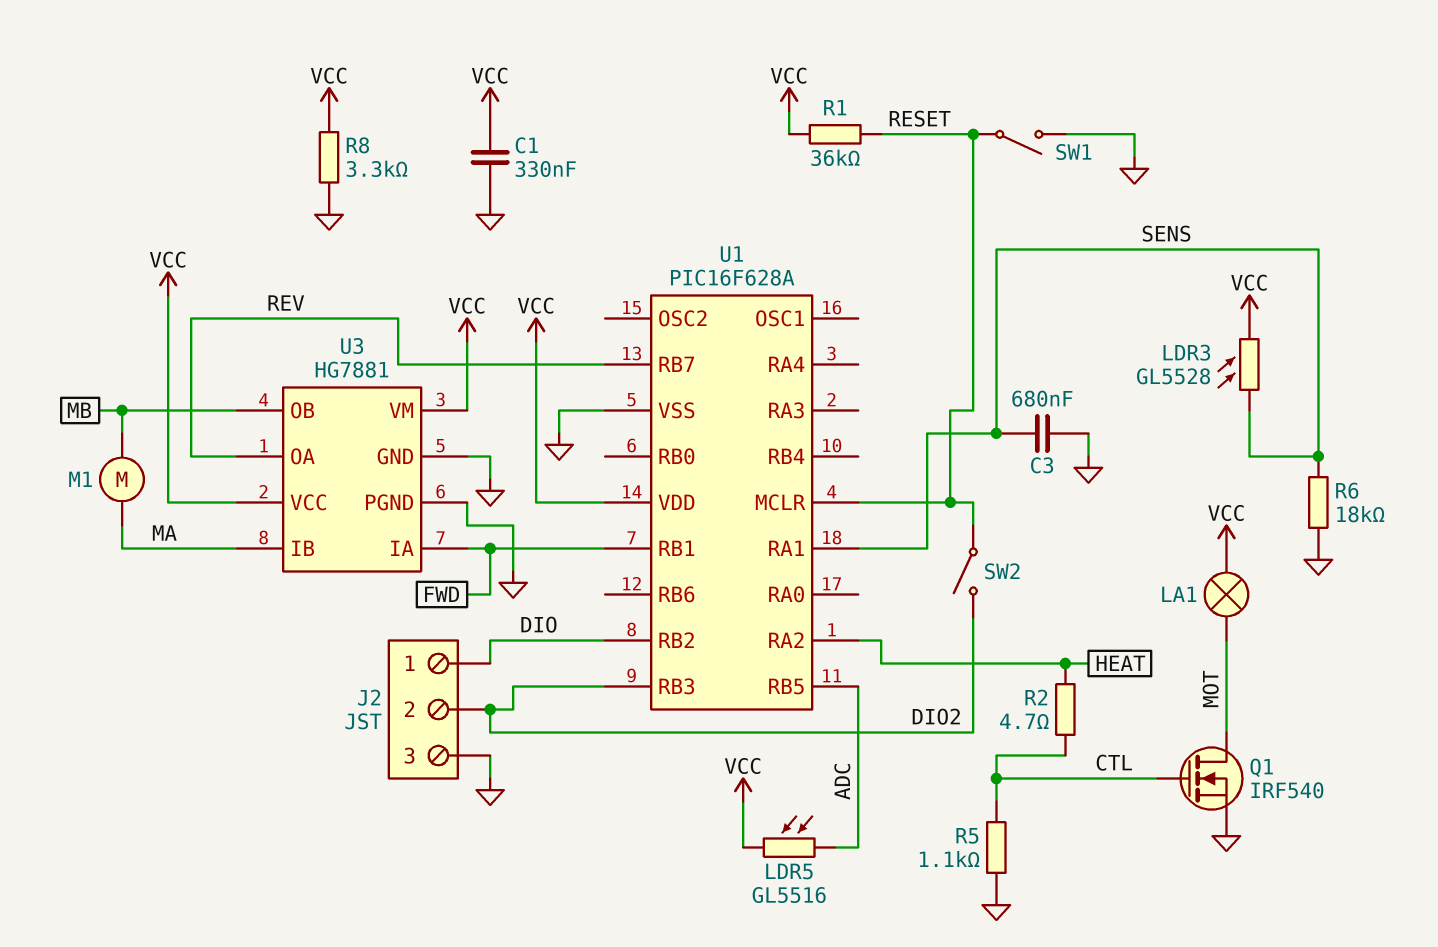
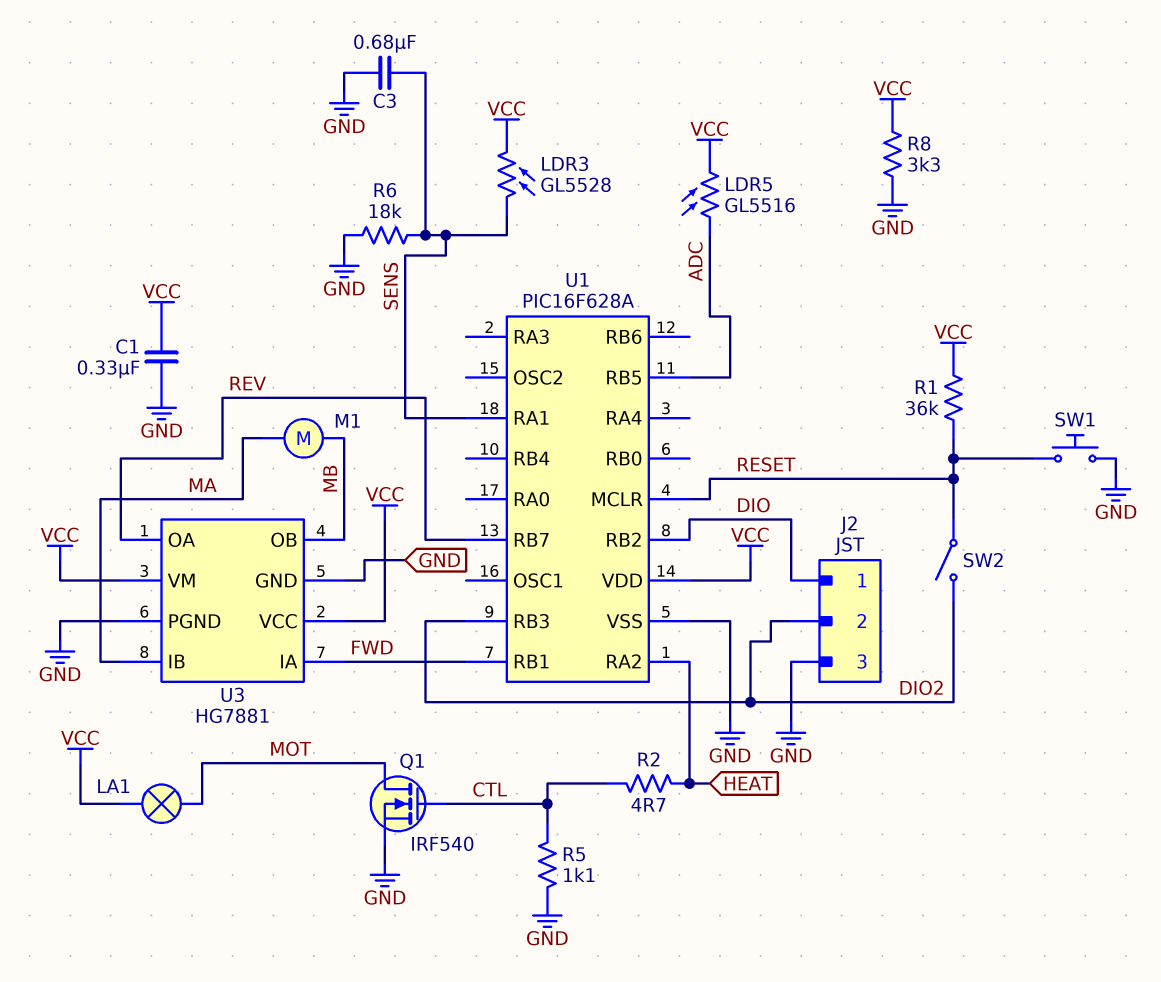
SW1: switch (GND, RESET) -> button (GND, RESET)

